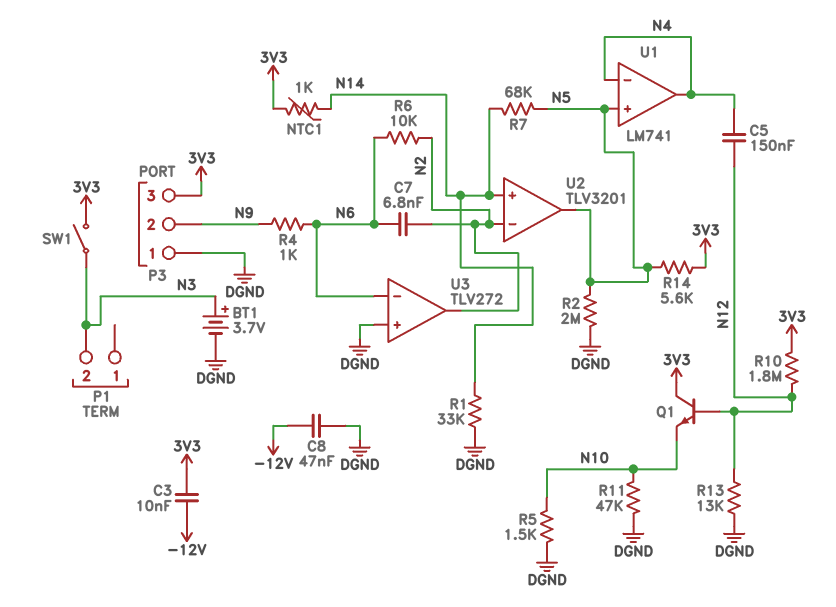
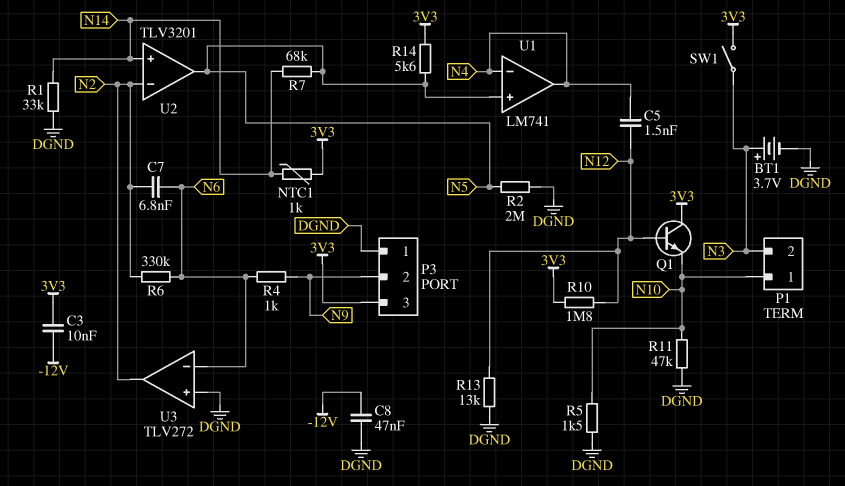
C5: 150nF (N4, N12) -> 1.5nF (N4, N12)
P1 pin 1: none -> N10
R6: 10k (N2, N6) -> 330k (N2, N6)

